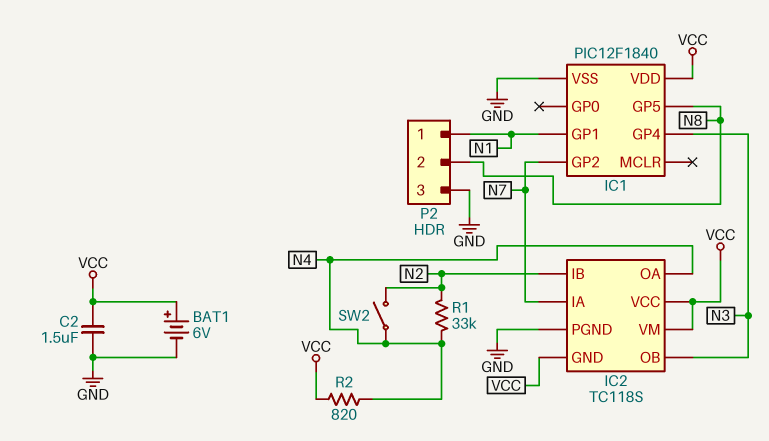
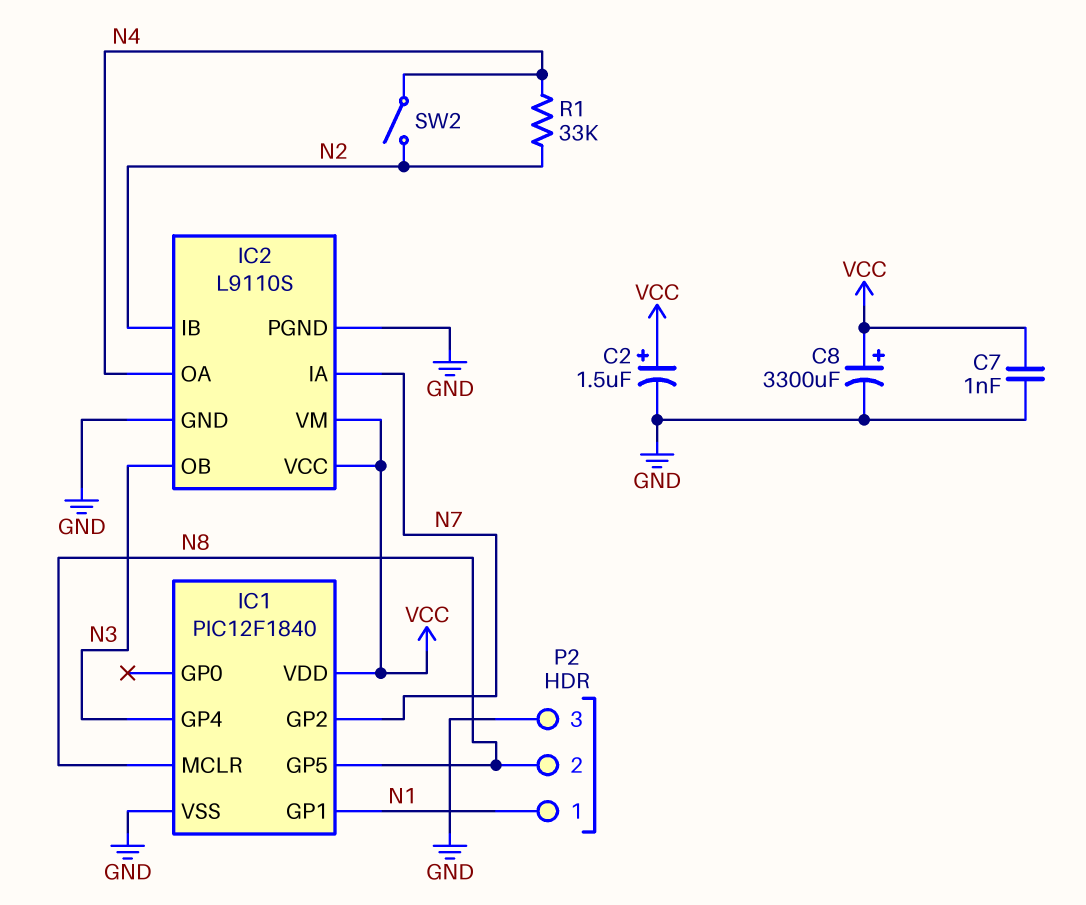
BAT1: 6V (plus VCC, minus GND) -> none
C2: 1.5uF (GND, VCC) -> 1.5uF (plus VCC, minus GND)
C7: none -> 1nF (GND, VCC)
C8: none -> 3300uF (plus VCC, minus GND)
IC1 pin MCLR: none -> N8
IC2: TC118S -> L9110S
IC2 pin GND: VCC -> GND
R2: 820 (N4, VCC) -> none

